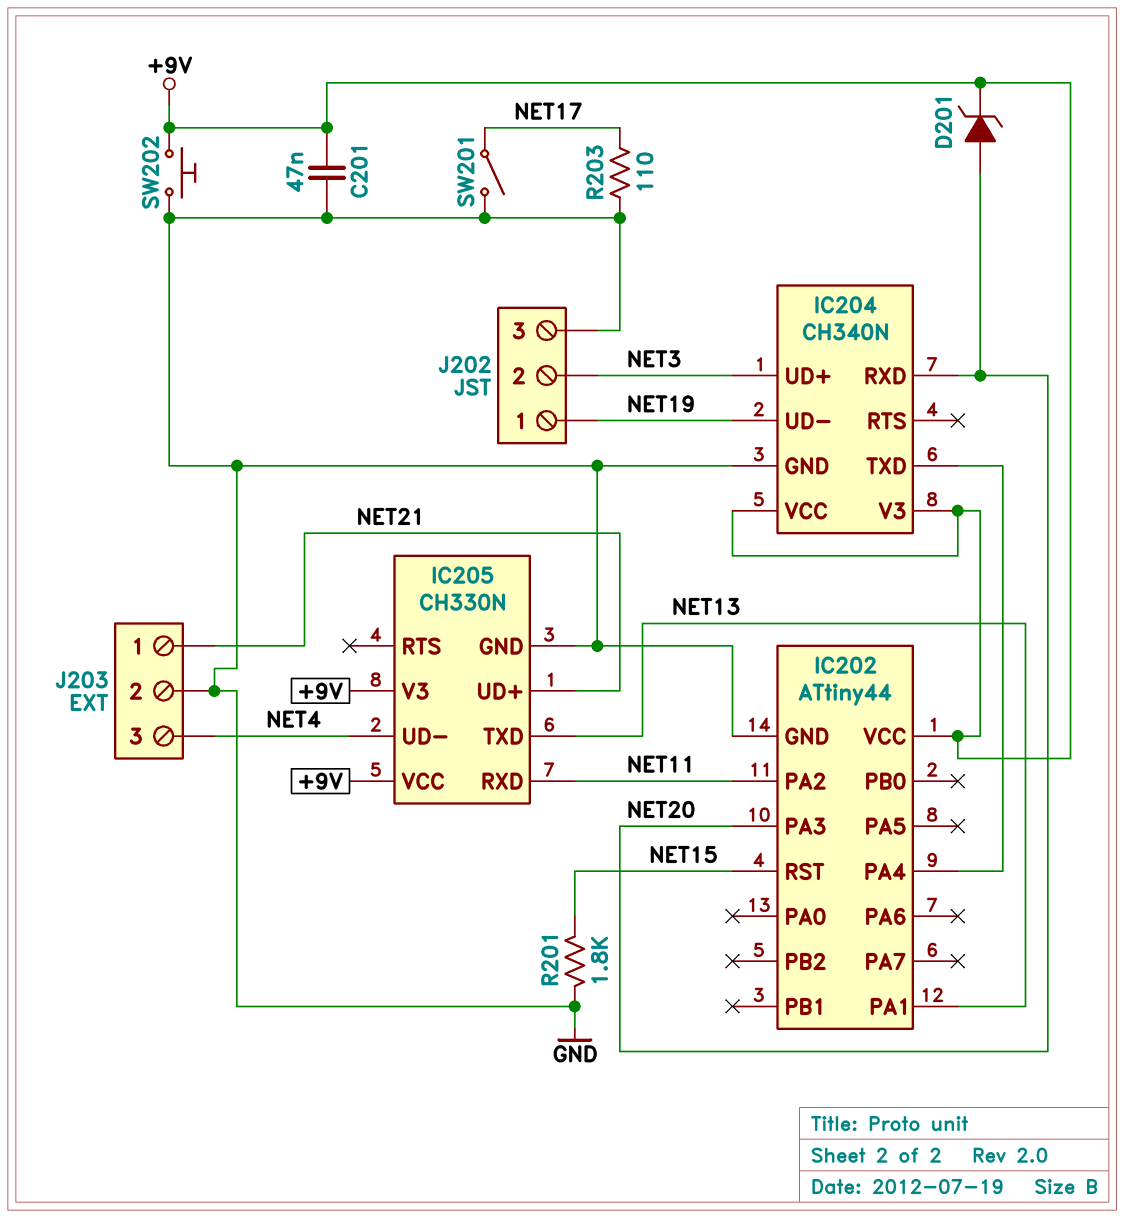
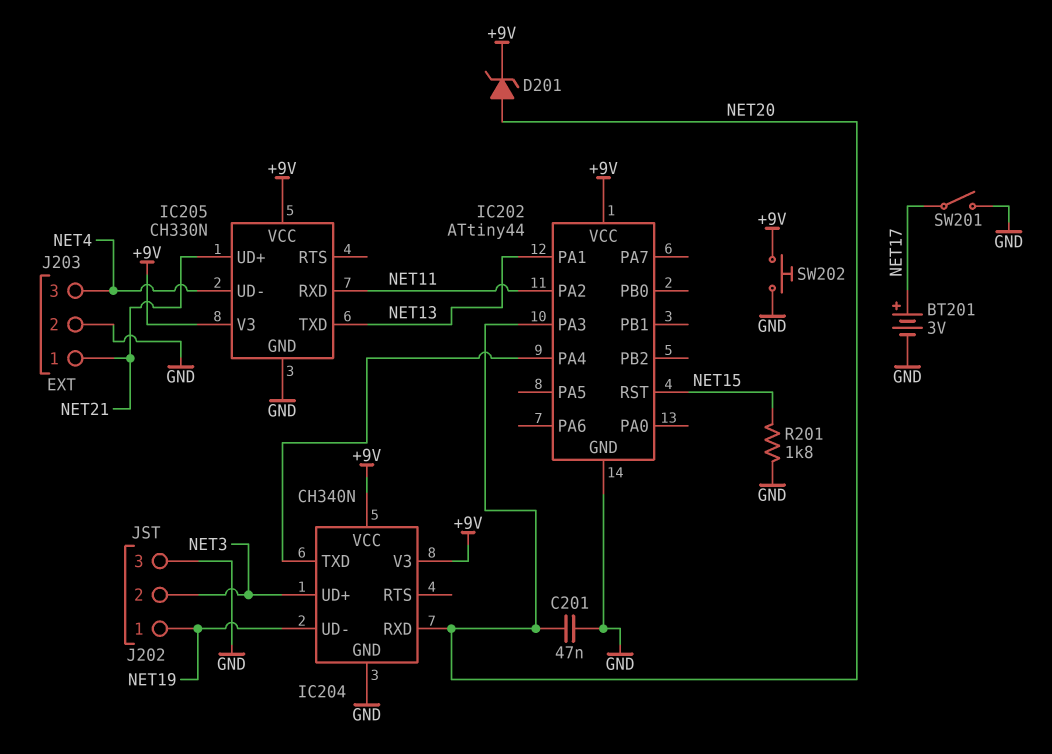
BT201: none -> 3V (plus NET17, minus GND)
C201: 47nF (+9V, GND) -> 47nF (GND, NET20)
R203: 110 (GND, NET17) -> none

